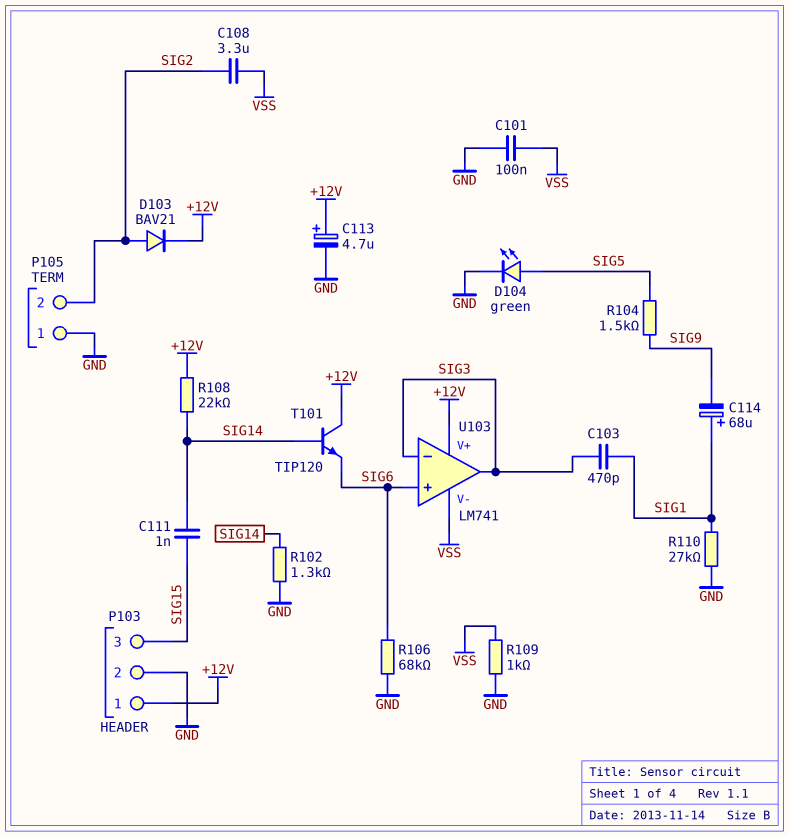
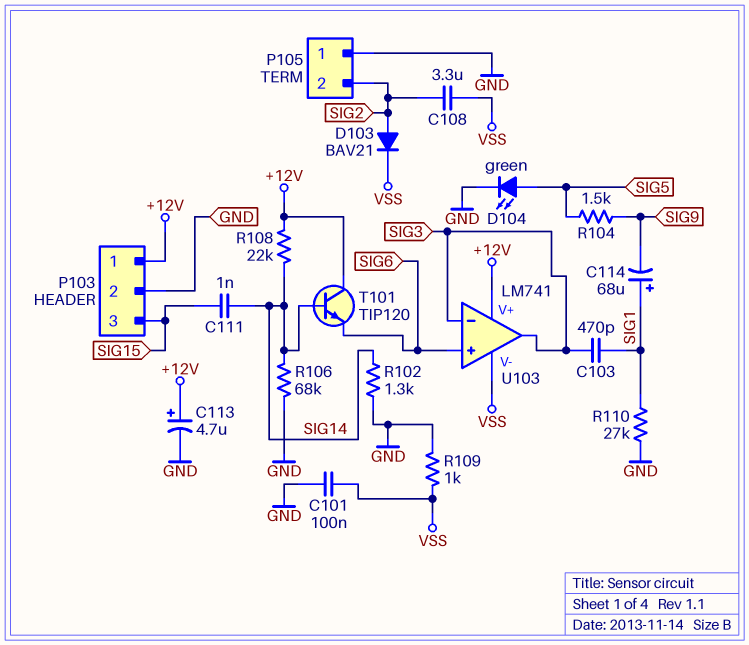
D103: diode BAV21 (A SIG2, K +12V) -> diode BAV21 (A SIG2, K VSS)
R106: 68k (GND, SIG6) -> 68k (GND, SIG14)

